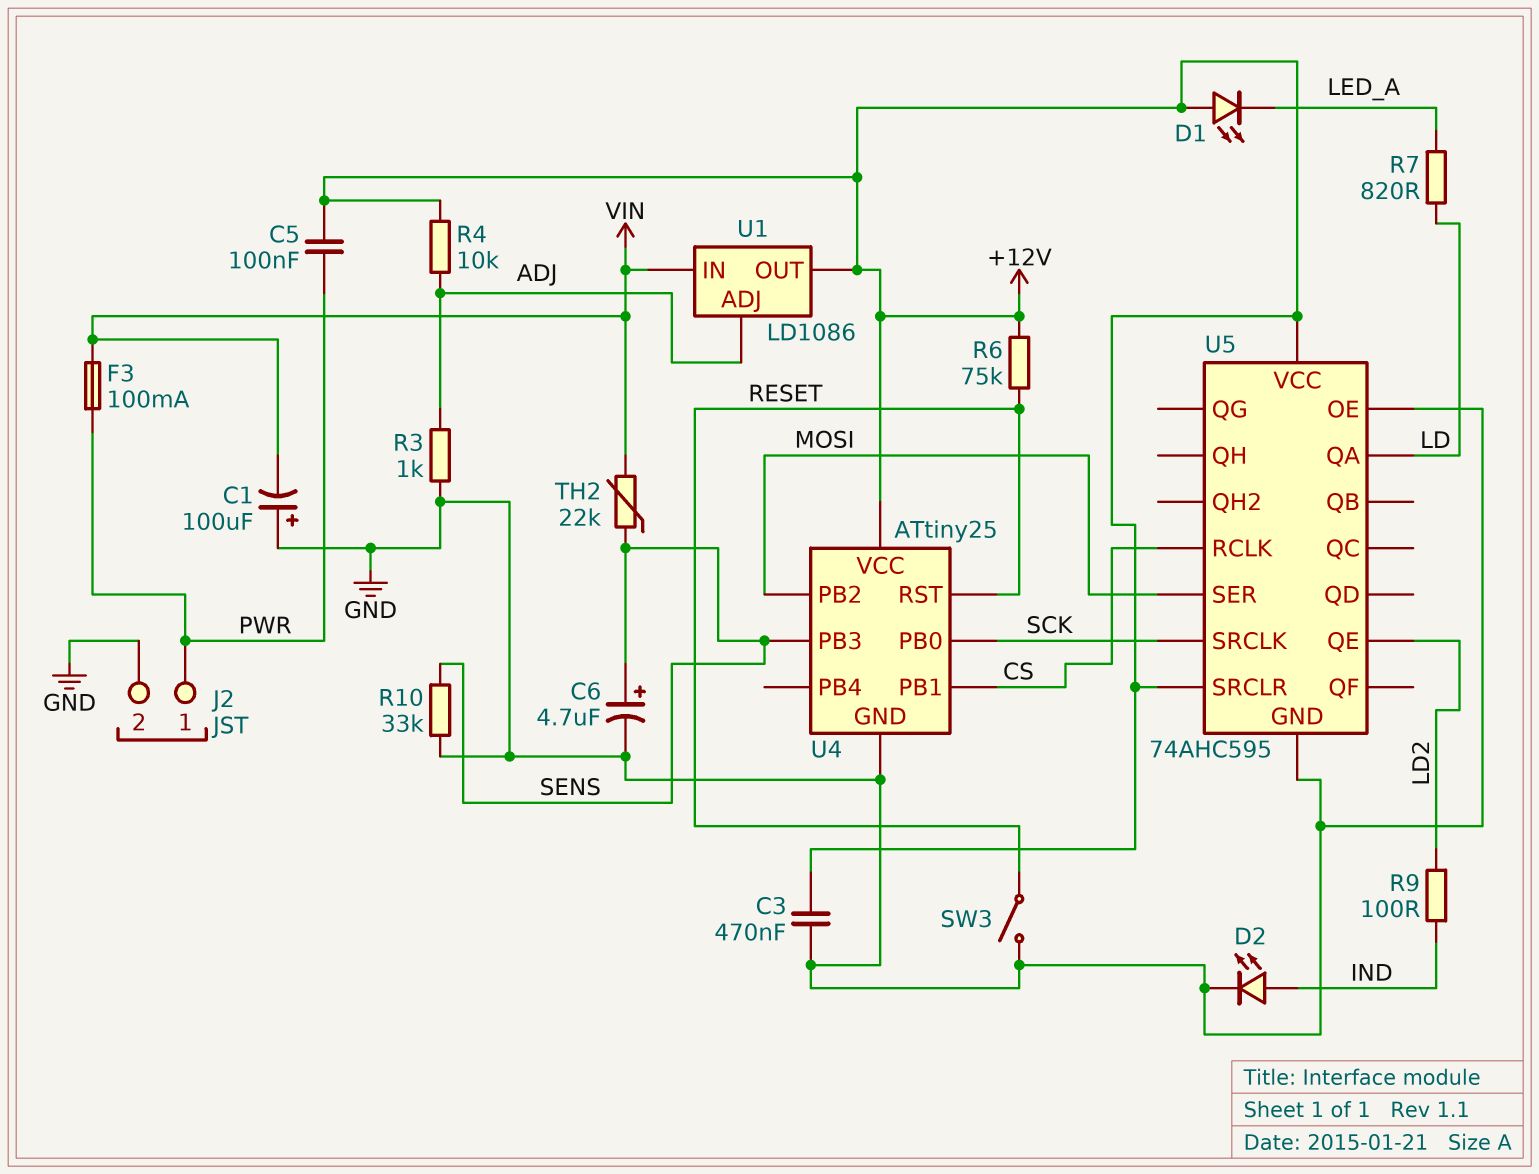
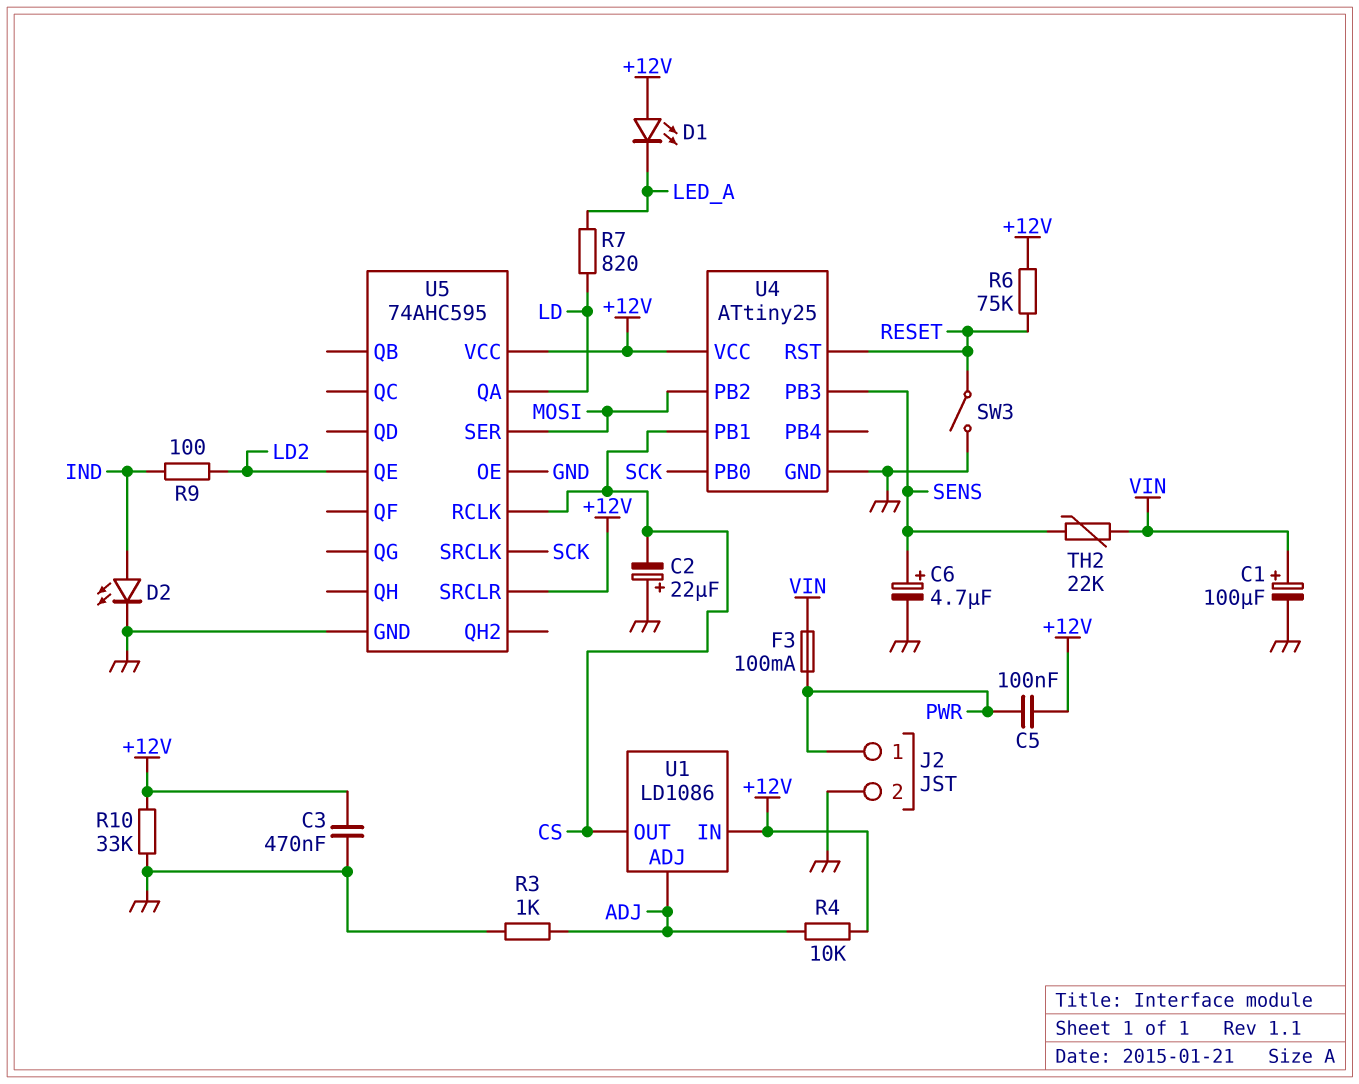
C1: 100uF (plus GND, minus VIN) -> 100uF (plus VIN, minus GND)
C2: none -> 22uF (plus GND, minus CS)
R10: 33k (GND, SENS) -> 33k (+12V, GND)
U1 pin IN: VIN -> +12V
U1 pin OUT: +12V -> CS

